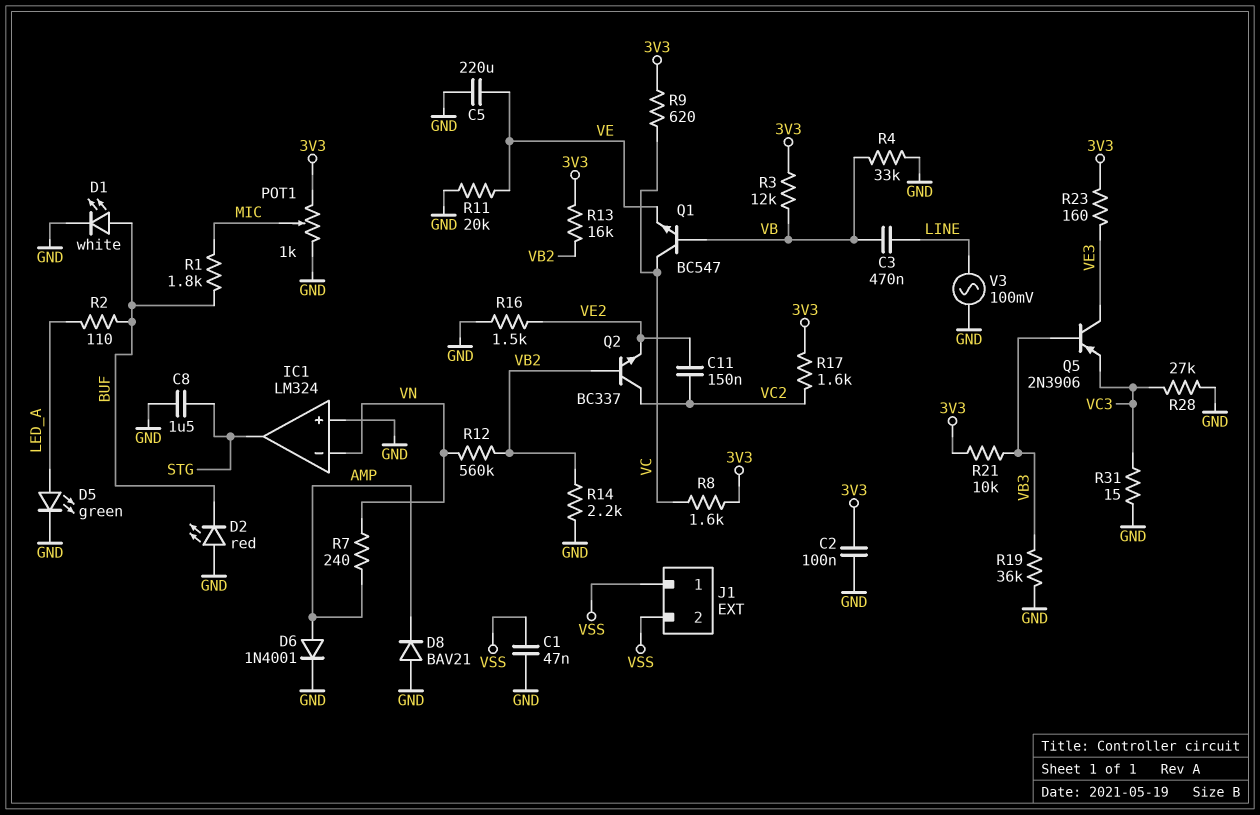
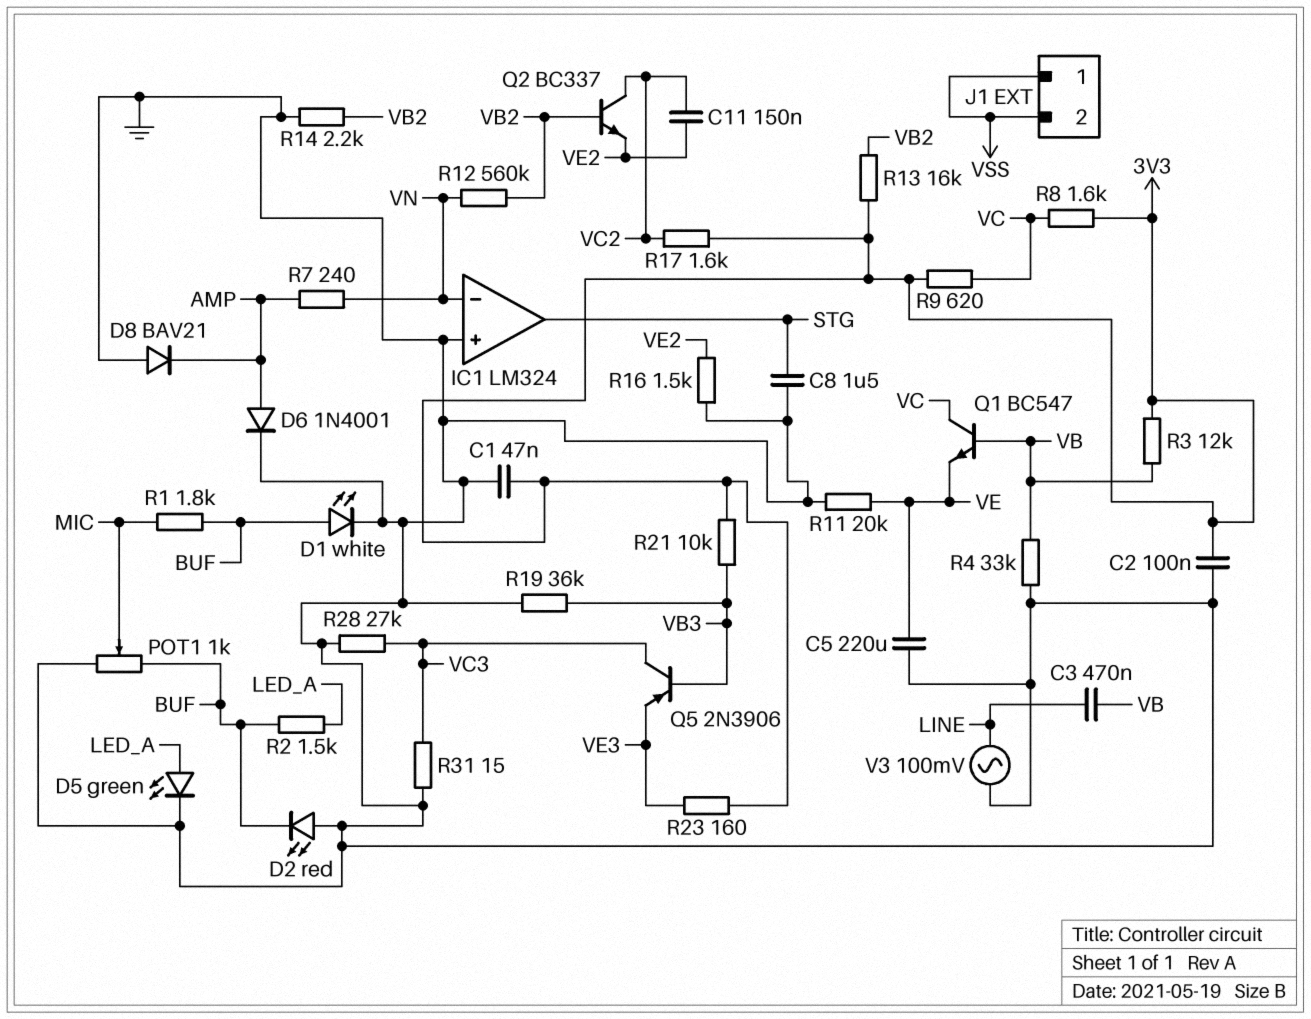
C1: 47nF (GND, VSS) -> 47nF (3V3, GND)
POT1: 1k (3V3, GND, wiper MIC) -> 1k (BUF, GND, wiper MIC)
Q5: PNP 2N3906 (B VB3, C VE3, E VC3) -> PNP 2N3906 (B VB3, C VC3, E VE3)
R2: 110 (BUF, LED_A) -> 1.5k (BUF, LED_A)

